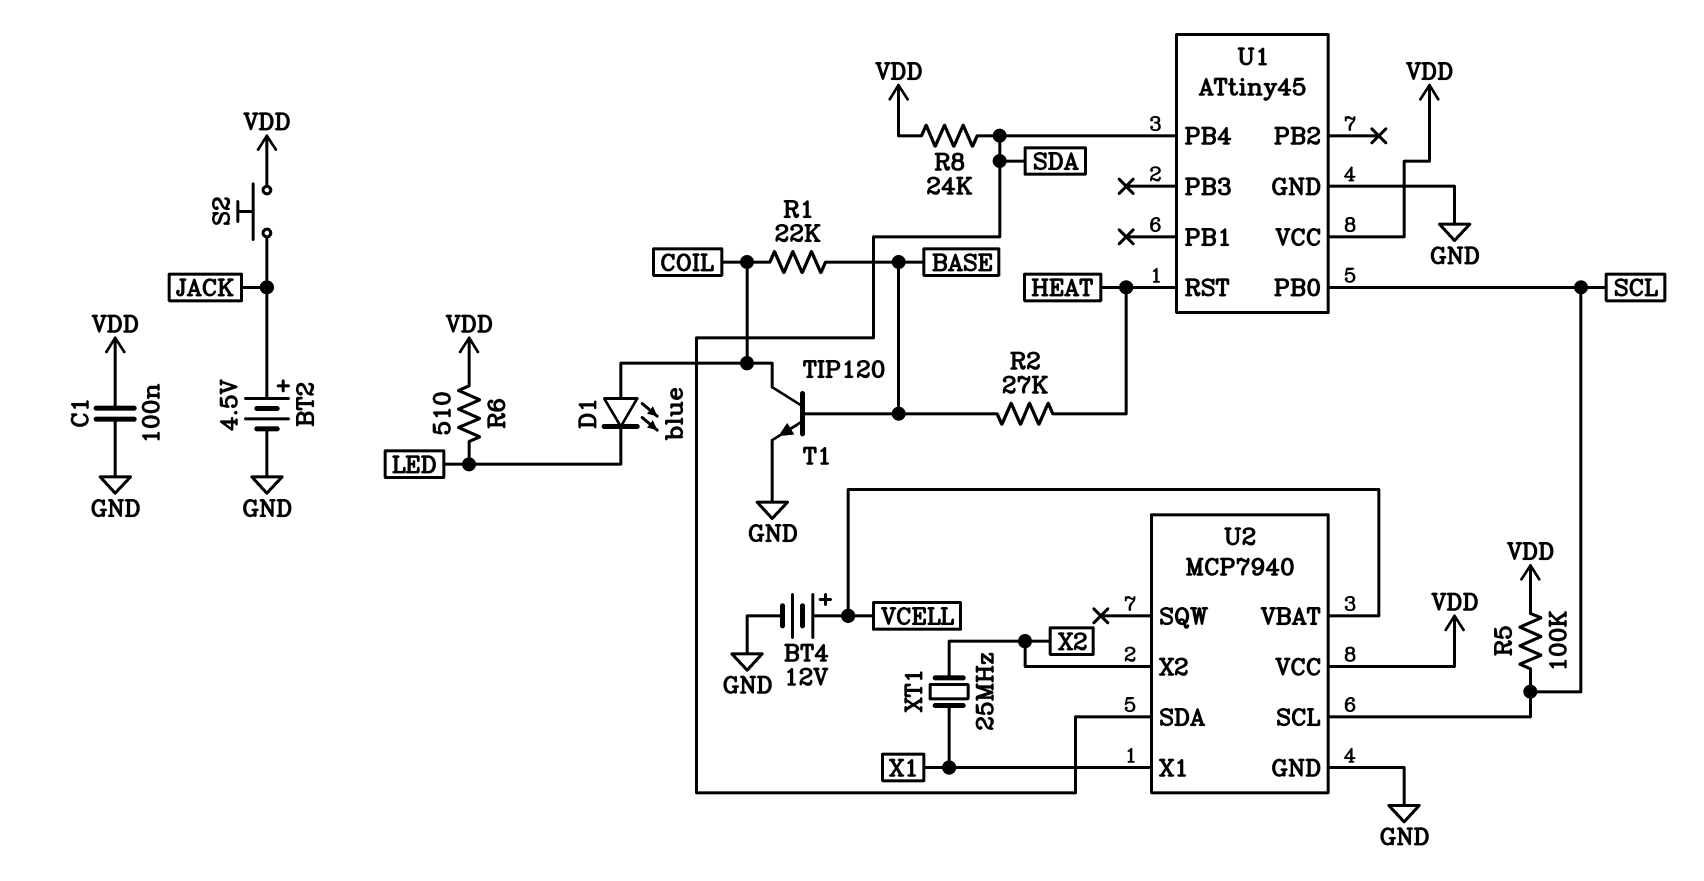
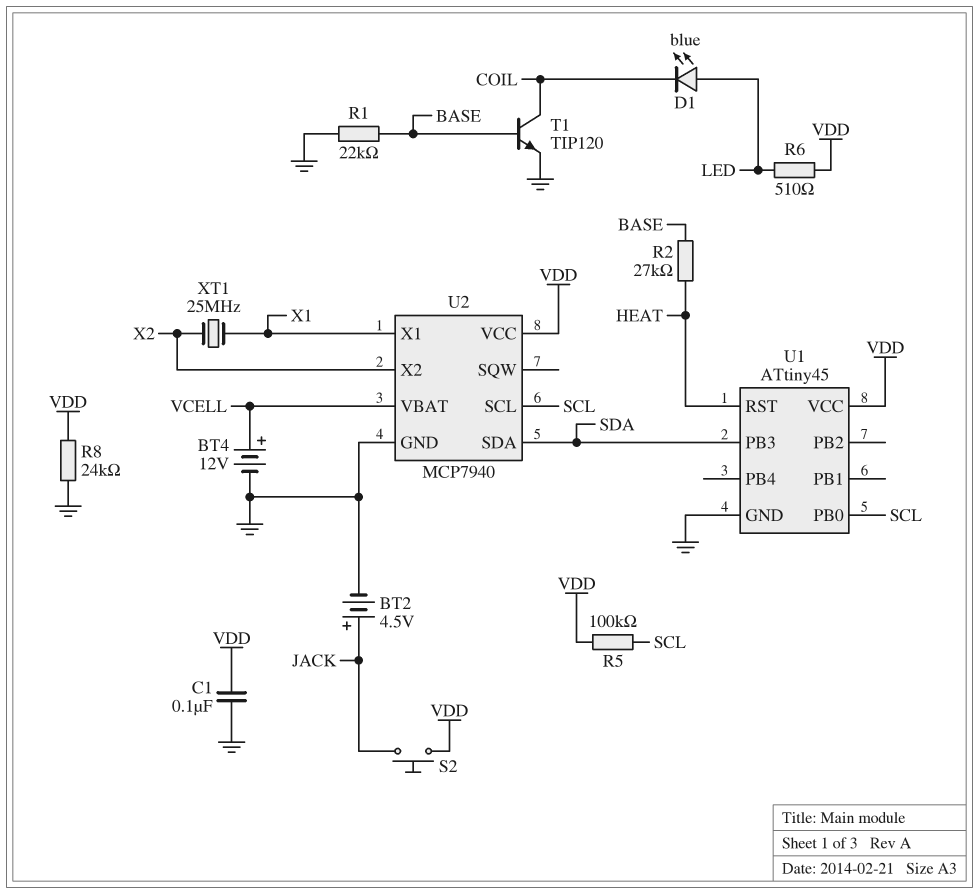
D1: LED blue (A COIL, K LED) -> LED blue (A LED, K COIL)
R1: 22k (BASE, COIL) -> 22k (BASE, GND)
R8: 24k (SDA, VDD) -> 24k (GND, VDD)
U1 pin PB3: none -> SDA
U1 pin PB4: SDA -> none

